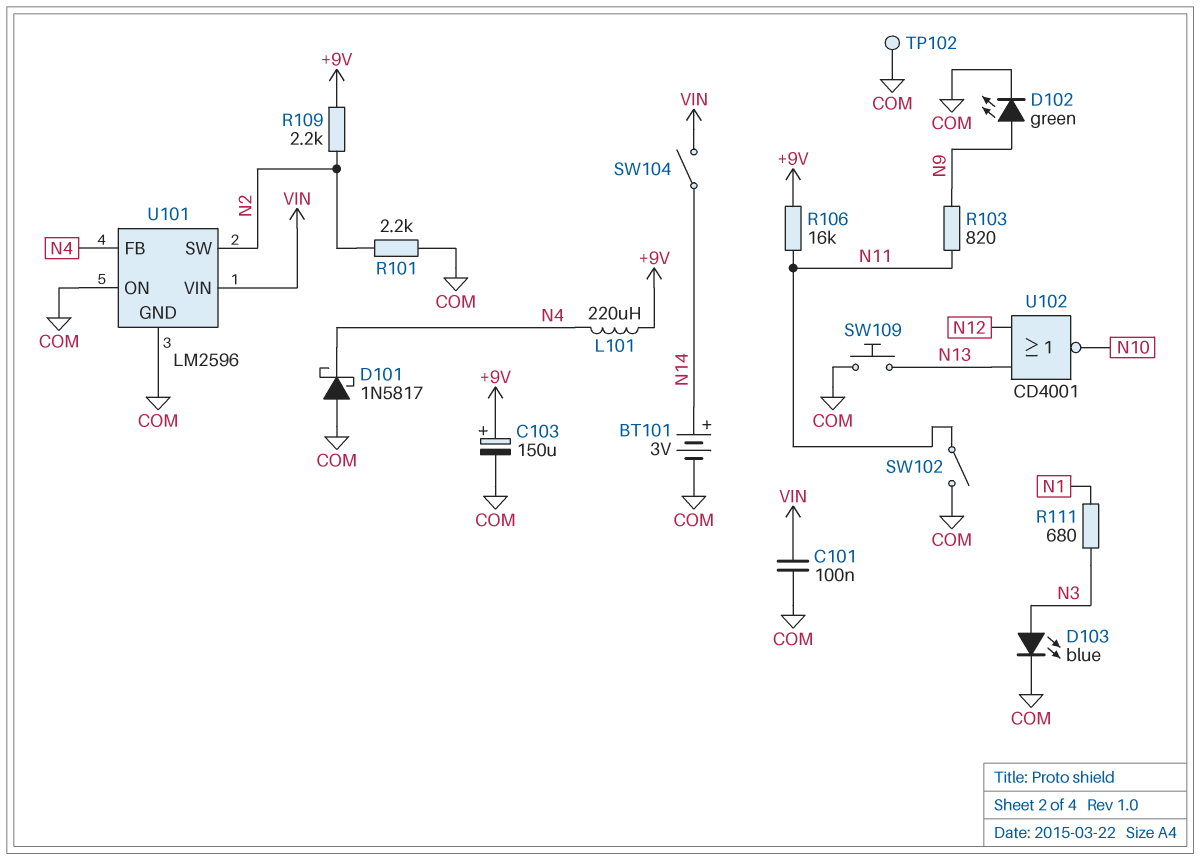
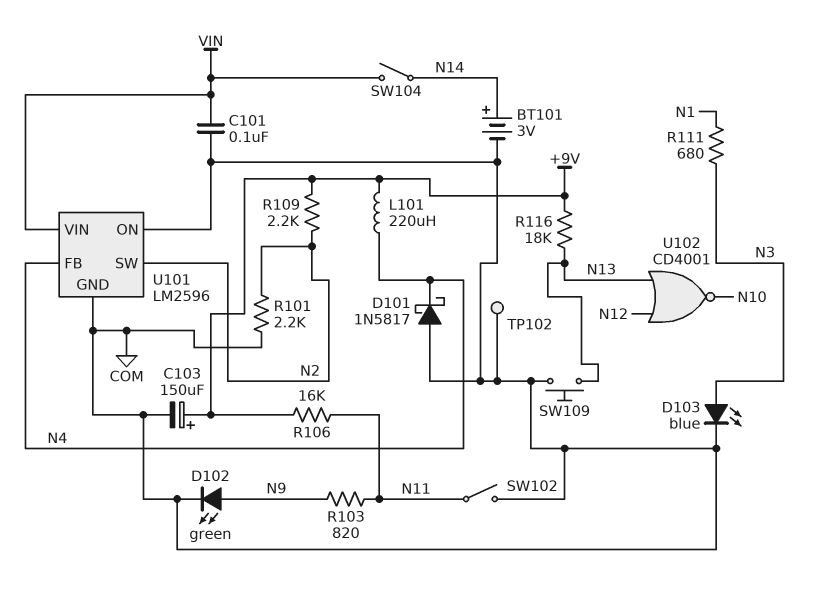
R116: none -> 18k (+9V, N13)

